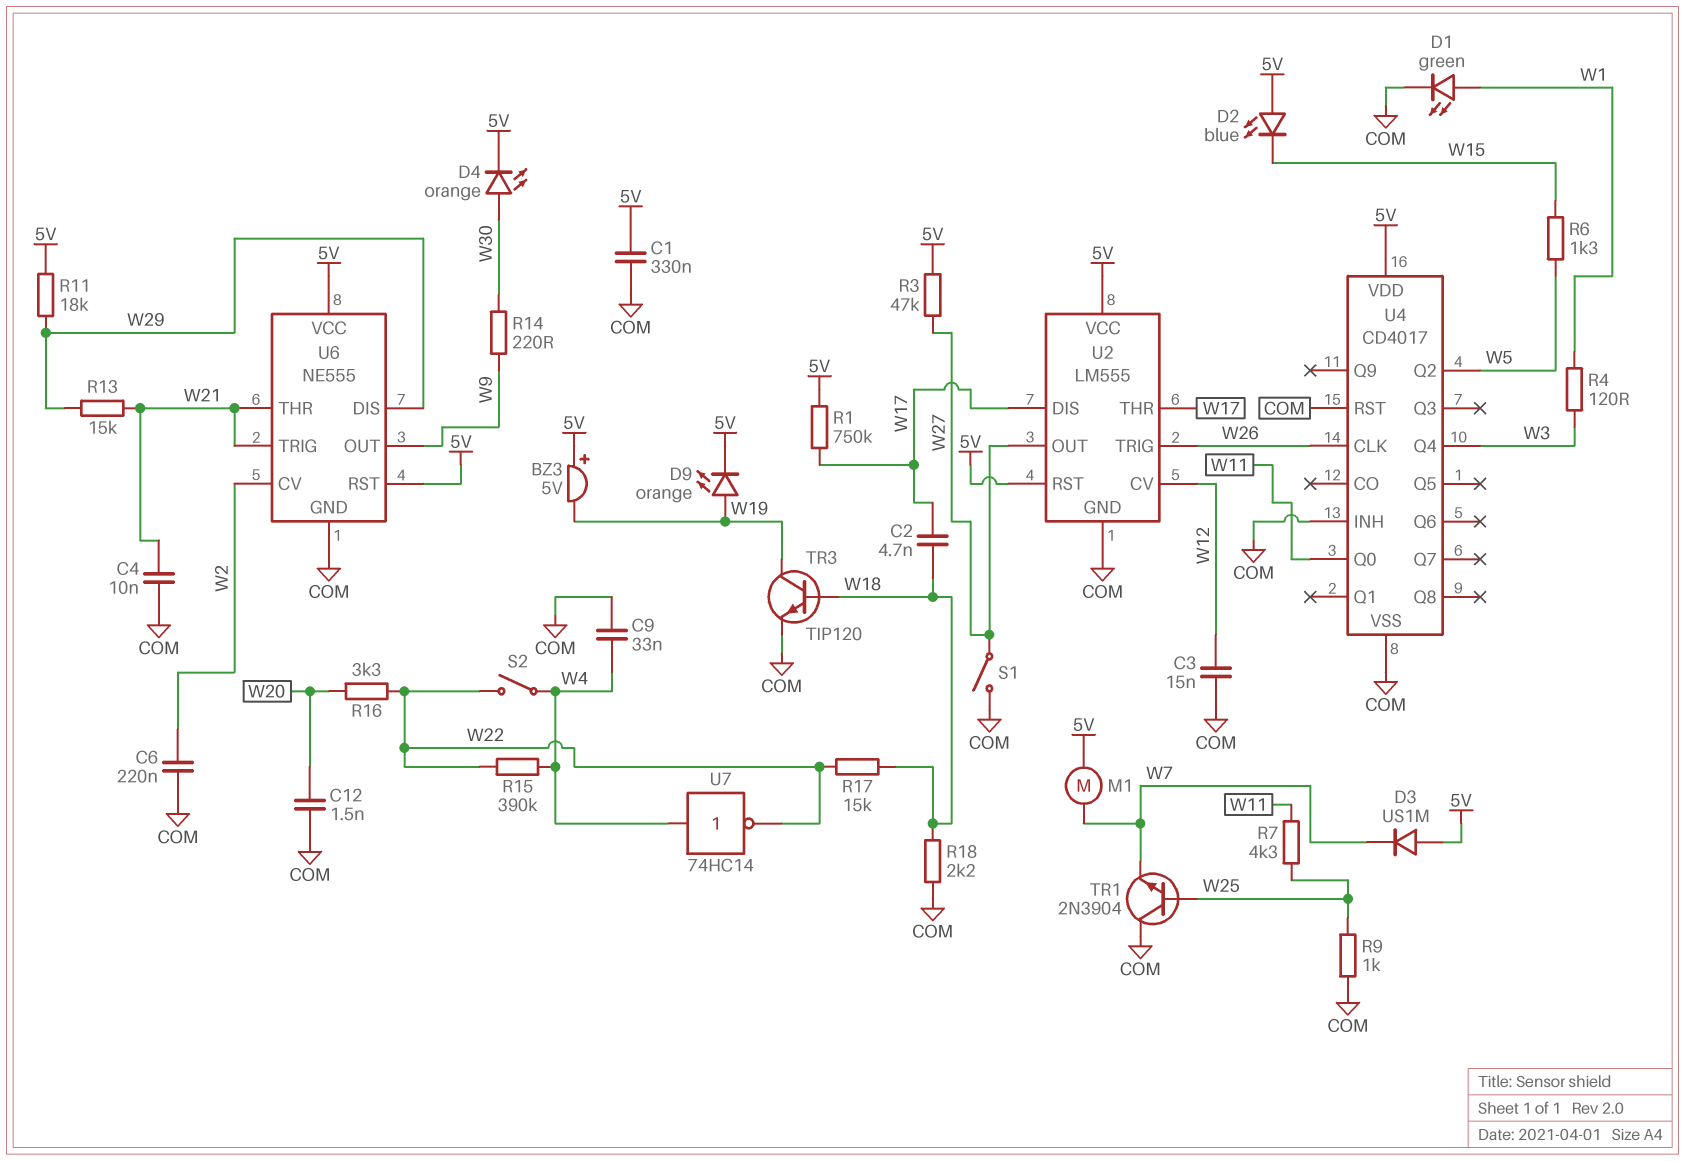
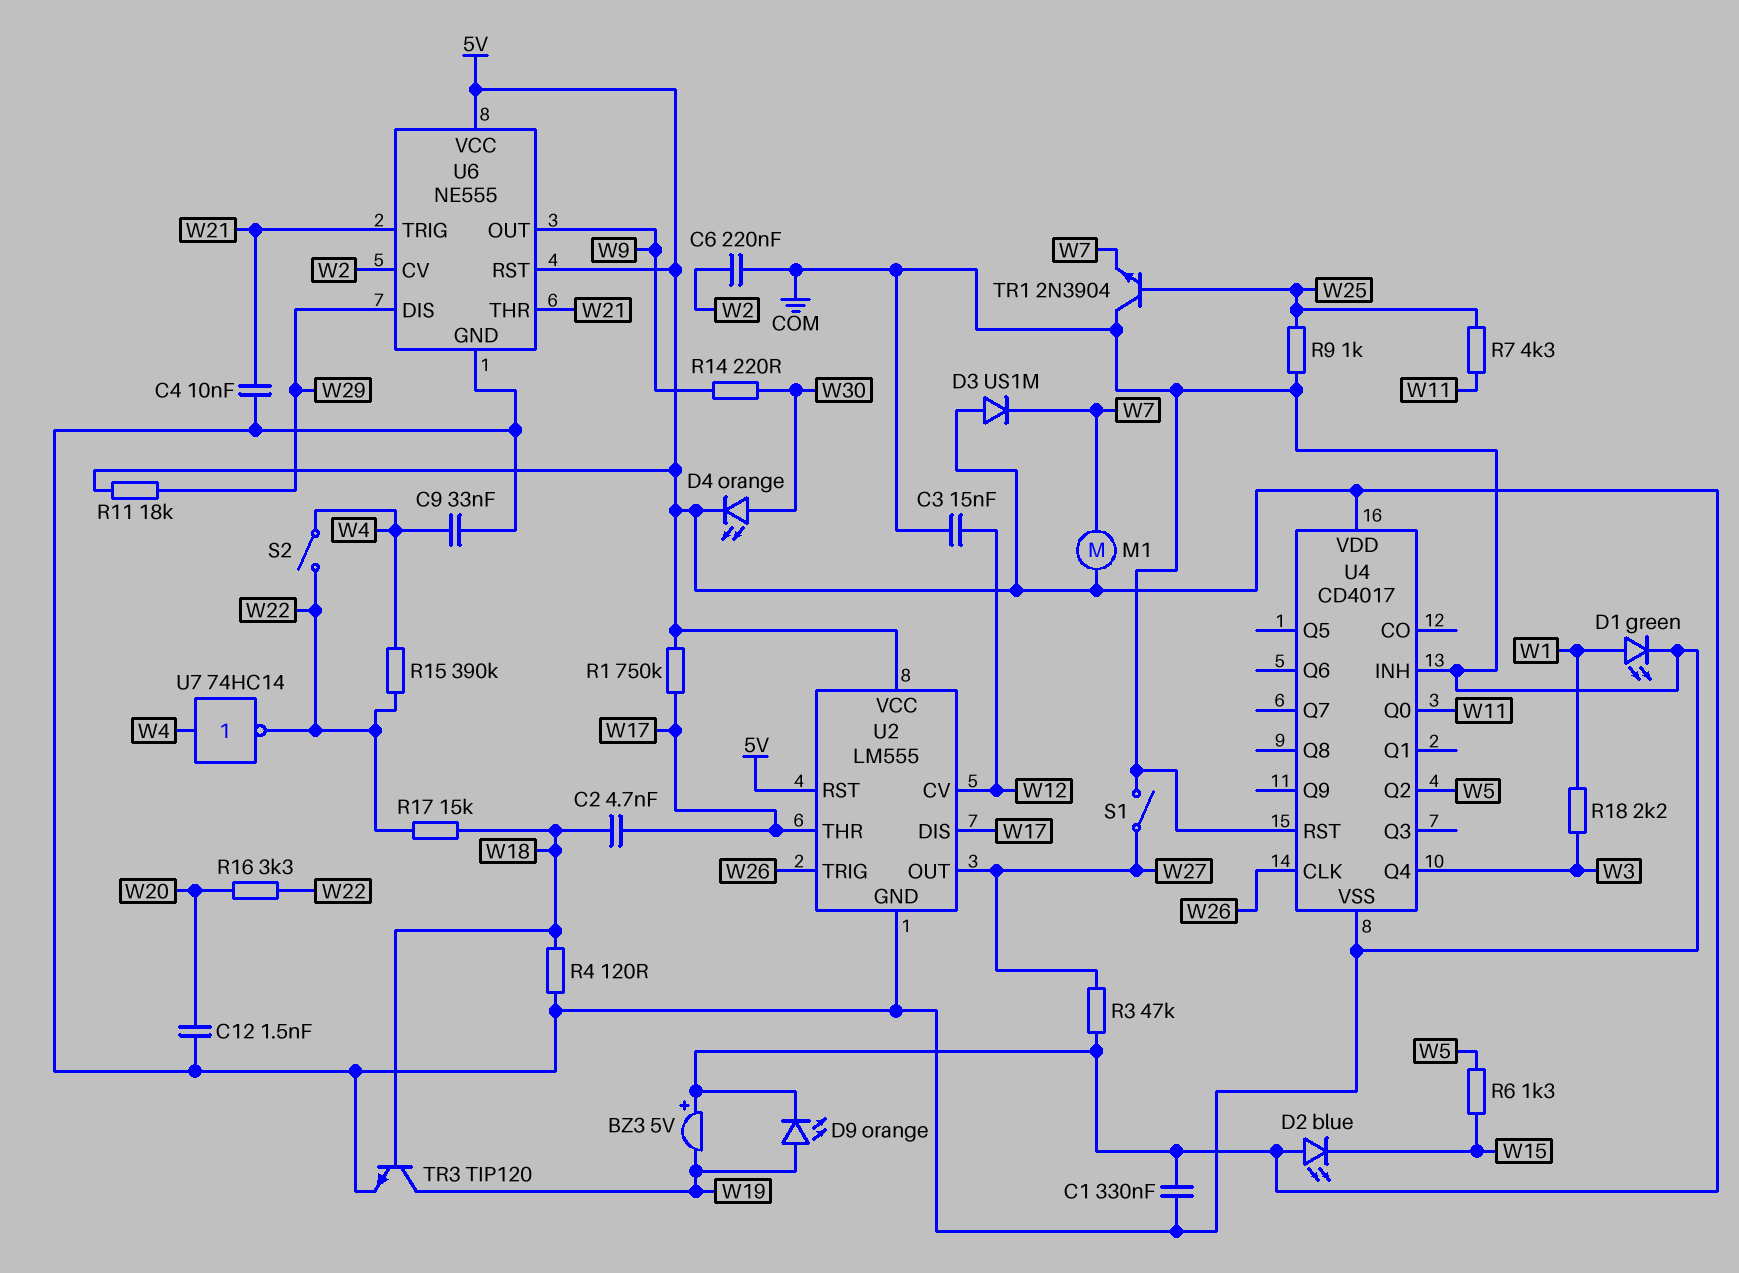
R4: 120 (W1, W3) -> 120 (COM, W18)
R13: 15k (W21, W29) -> none
R18: 2.2k (COM, W18) -> 2.2k (W1, W3)

